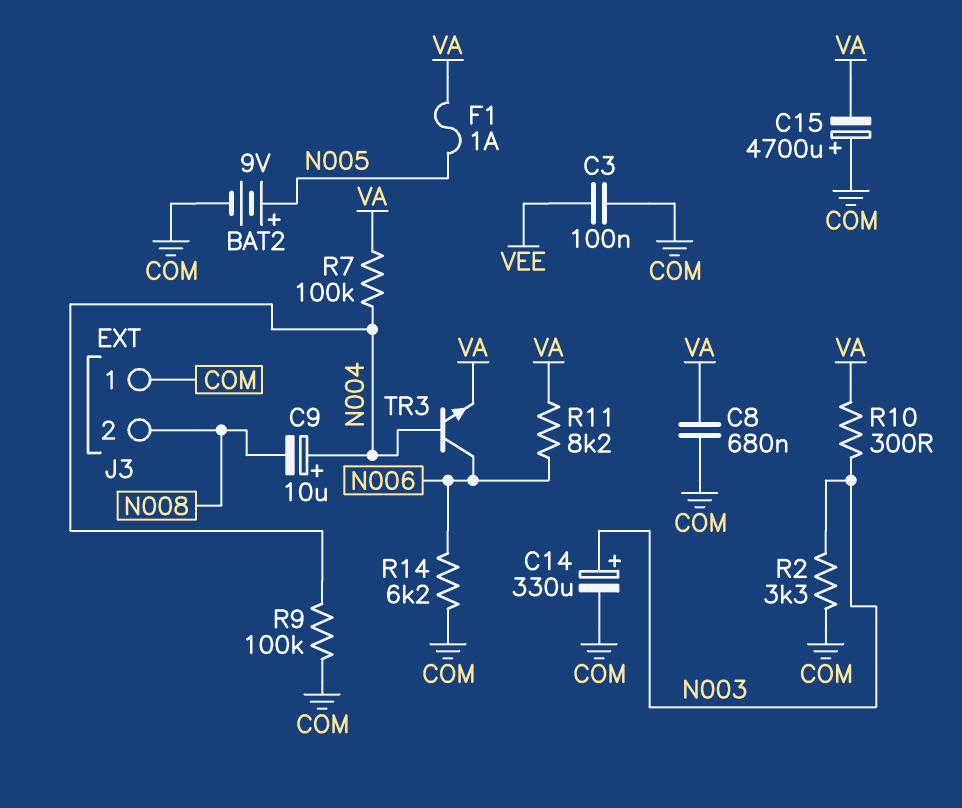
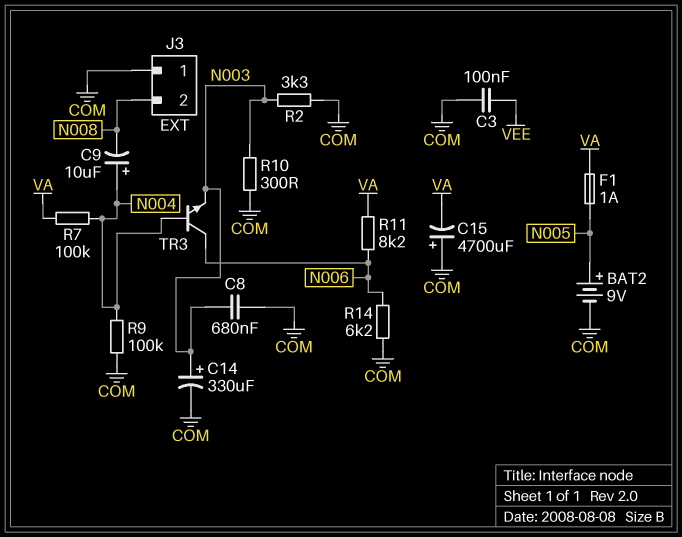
C8: 680nF (COM, VA) -> 680nF (COM, N003)
R10: 300 (N003, VA) -> 300 (COM, N003)
TR3: NPN (B N004, C N006, E VA) -> NPN (B N004, C N006, E N003)

